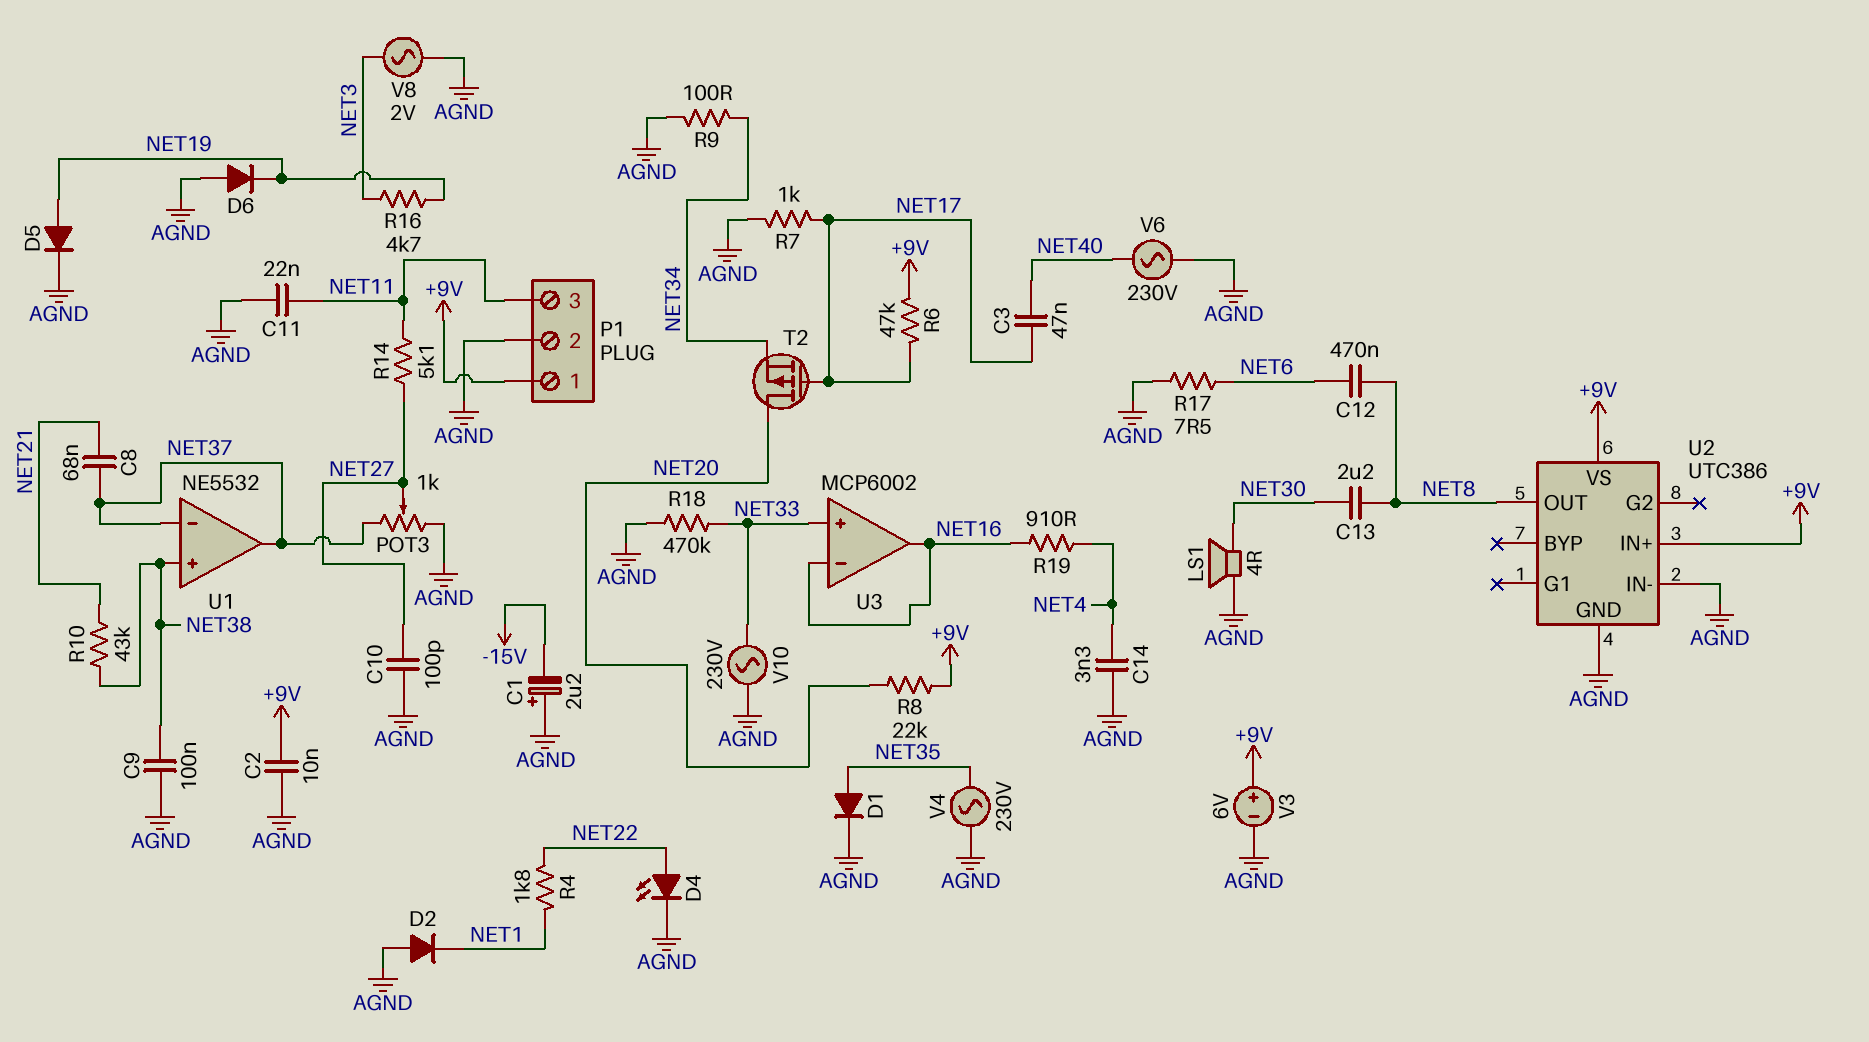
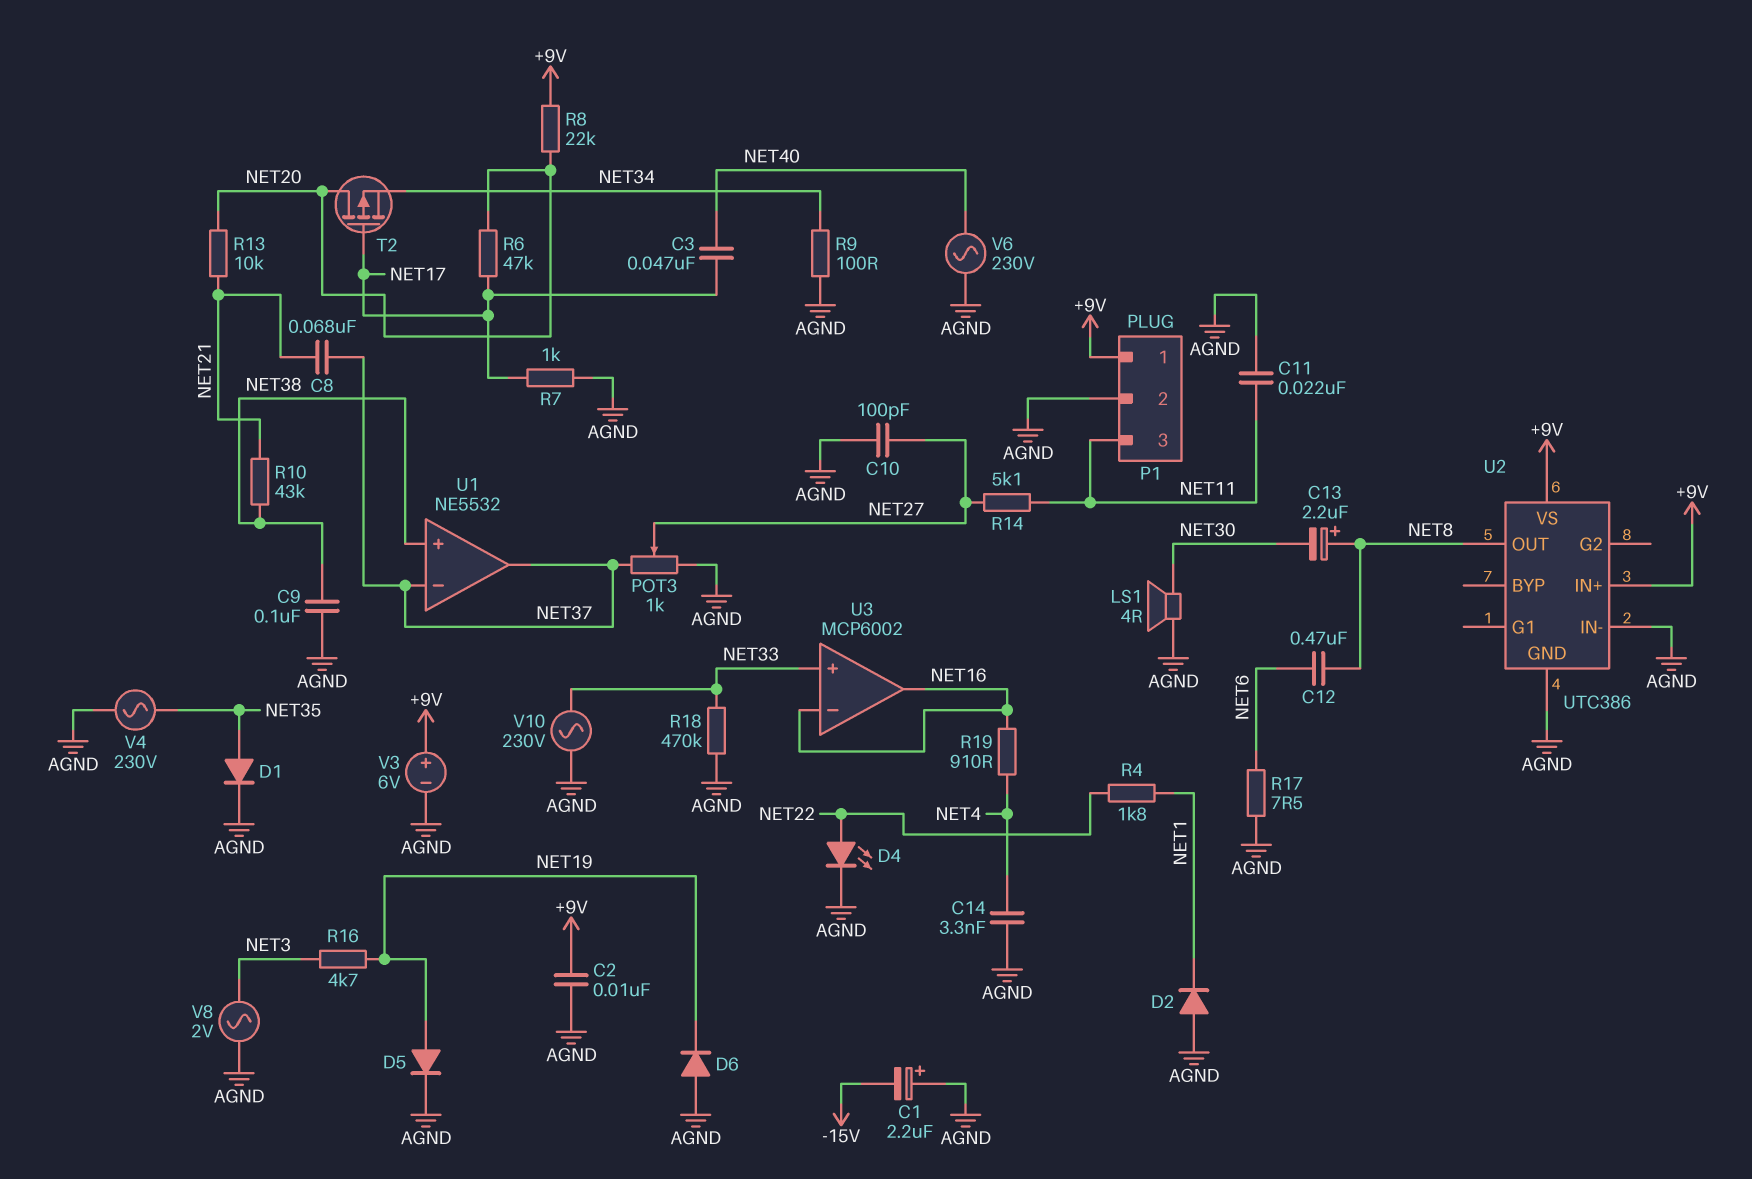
C13: 2.2uF (NET8, NET30) -> 2.2uF (plus NET8, minus NET30)
R6: 47k (+9V, NET17) -> 47k (NET17, NET20)
R13: none -> 10k (NET20, NET21)

